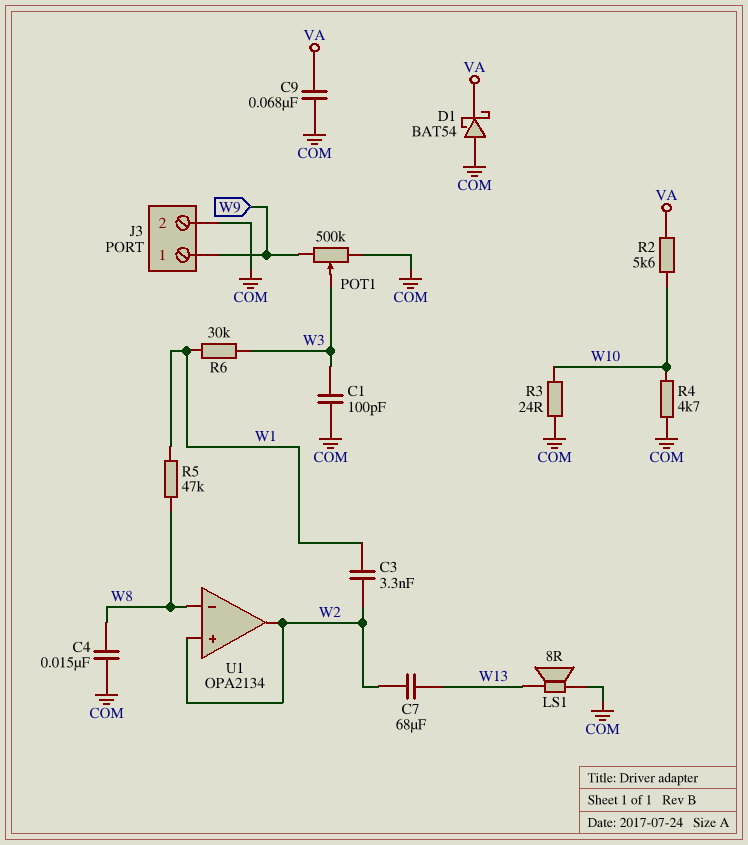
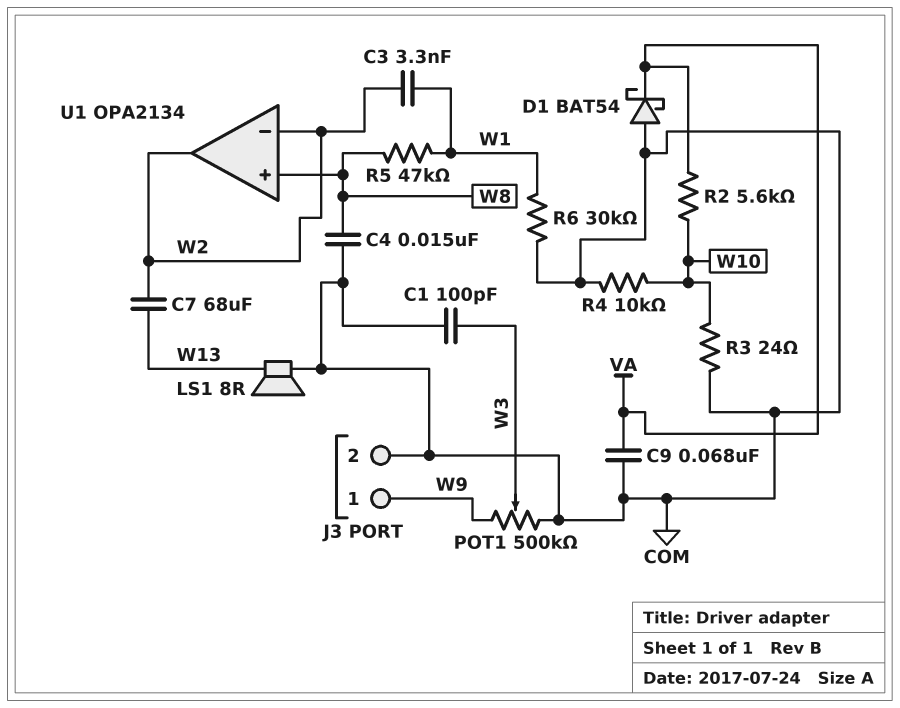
R4: 4.7k (COM, W10) -> 10k (COM, W10)
R6: 30k (W1, W3) -> 30k (COM, W1)
U1 pin in+: W2 -> W8
U1 pin in-: W8 -> W2

